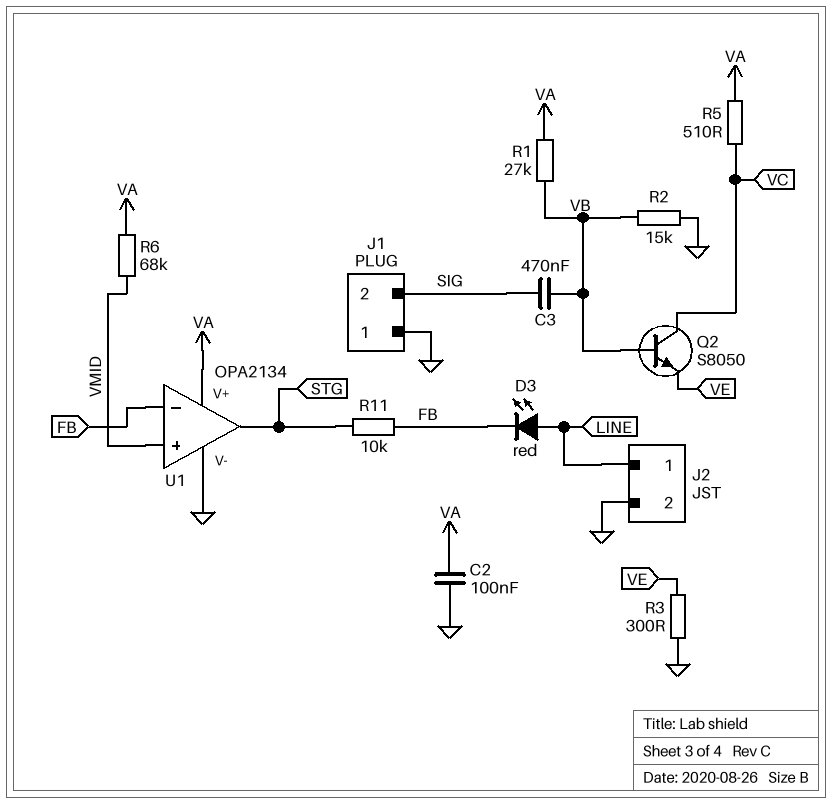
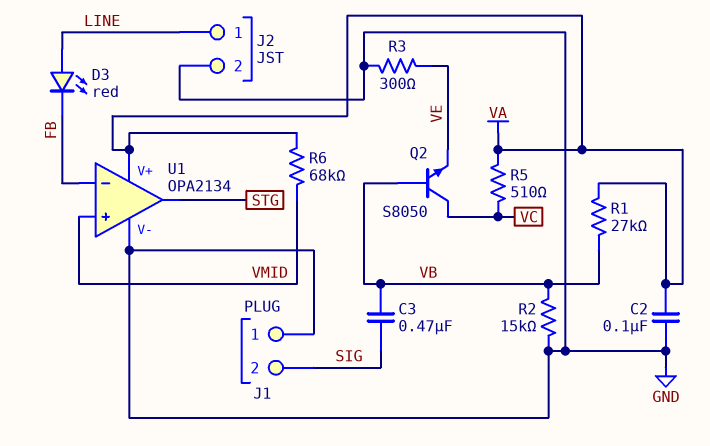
R11: 10k (FB, STG) -> none

